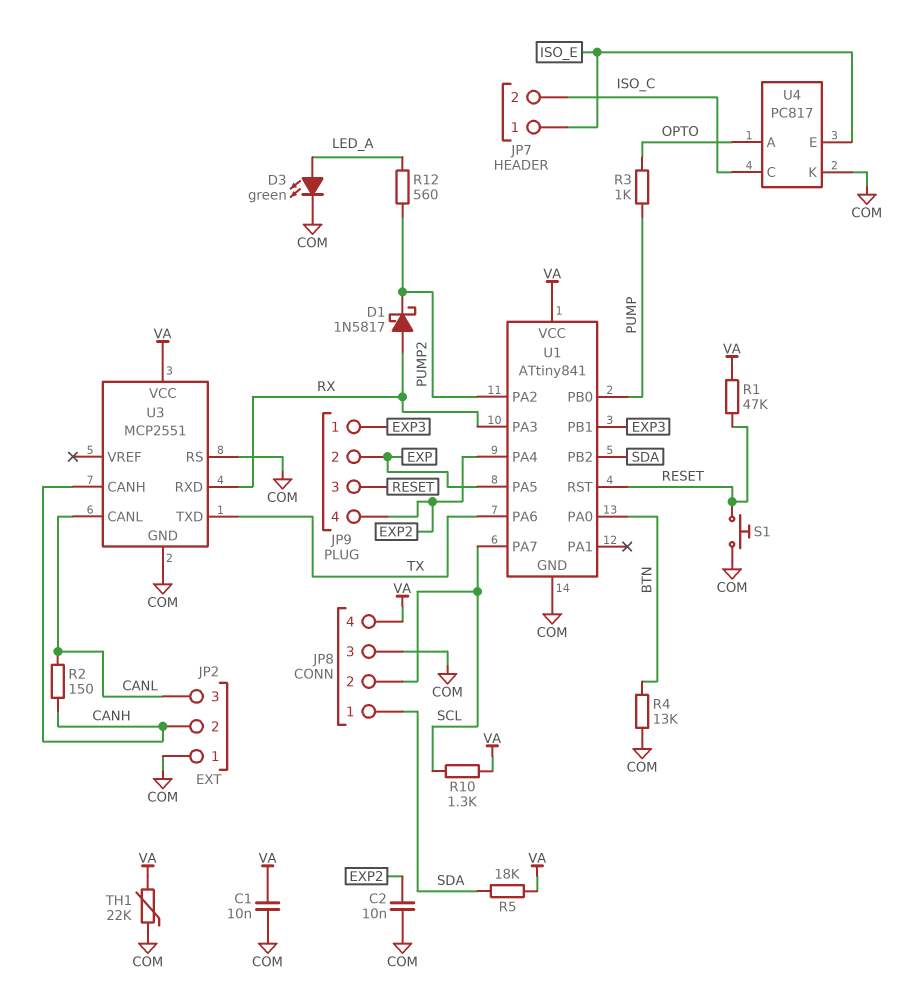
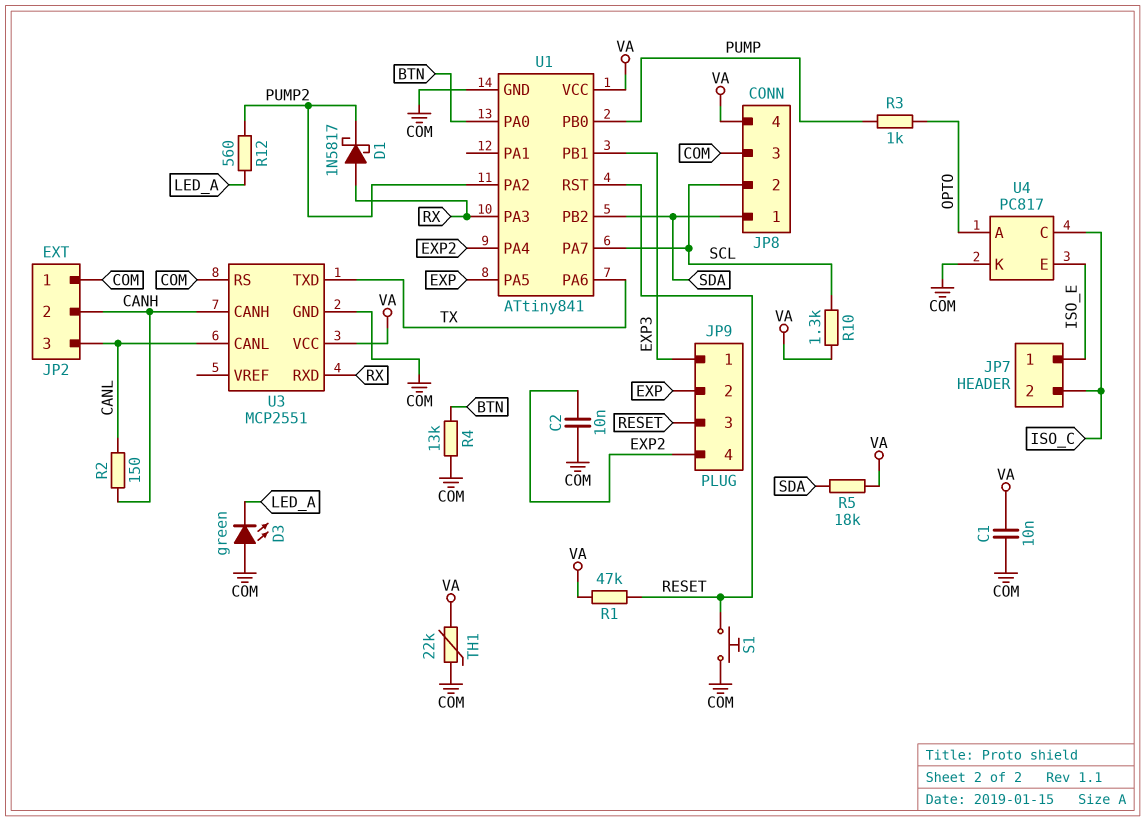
D3: LED green (A LED_A, K COM) -> LED green (A COM, K LED_A)

